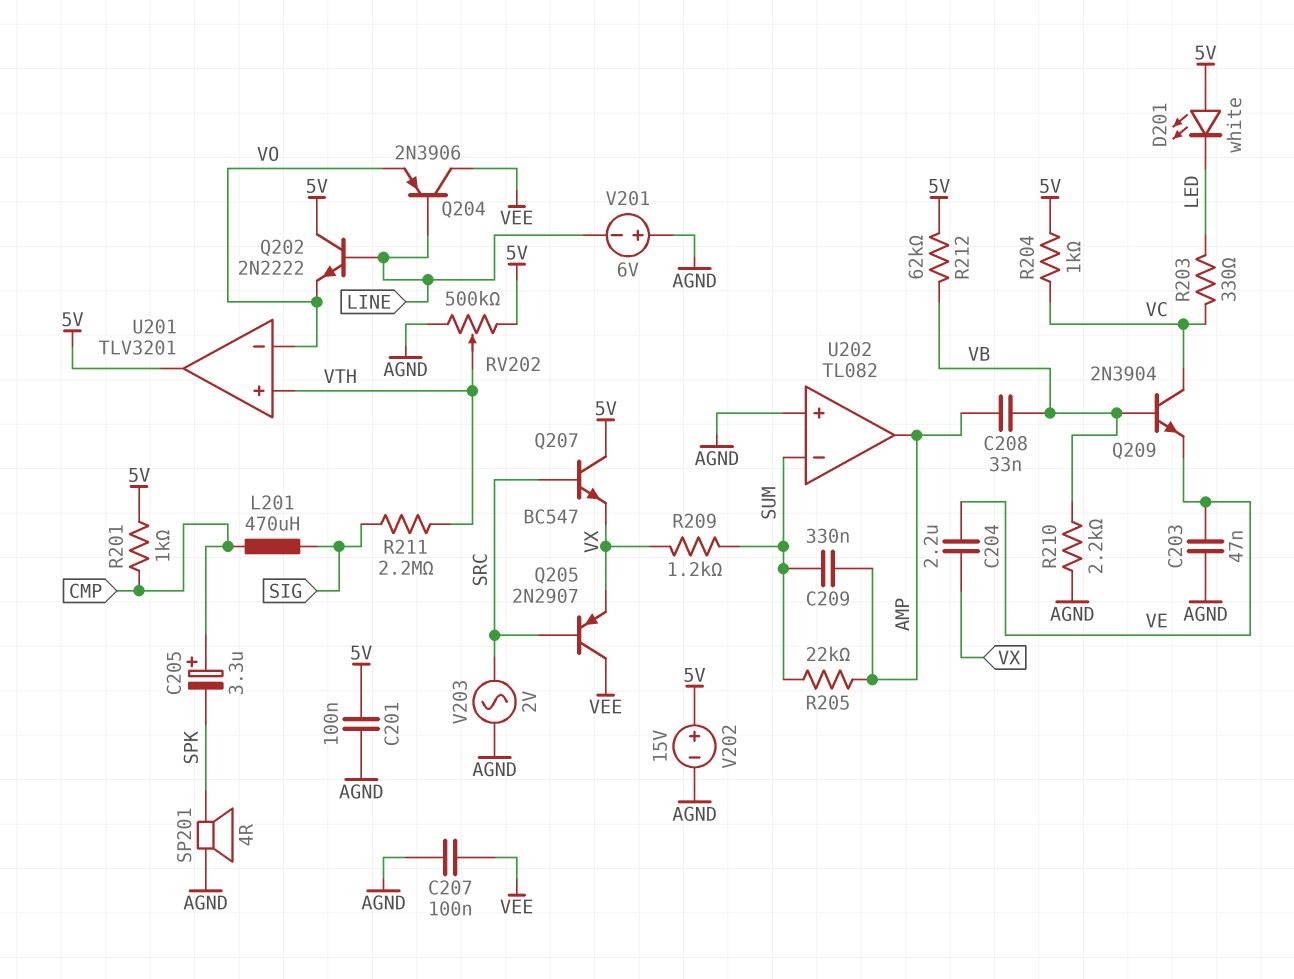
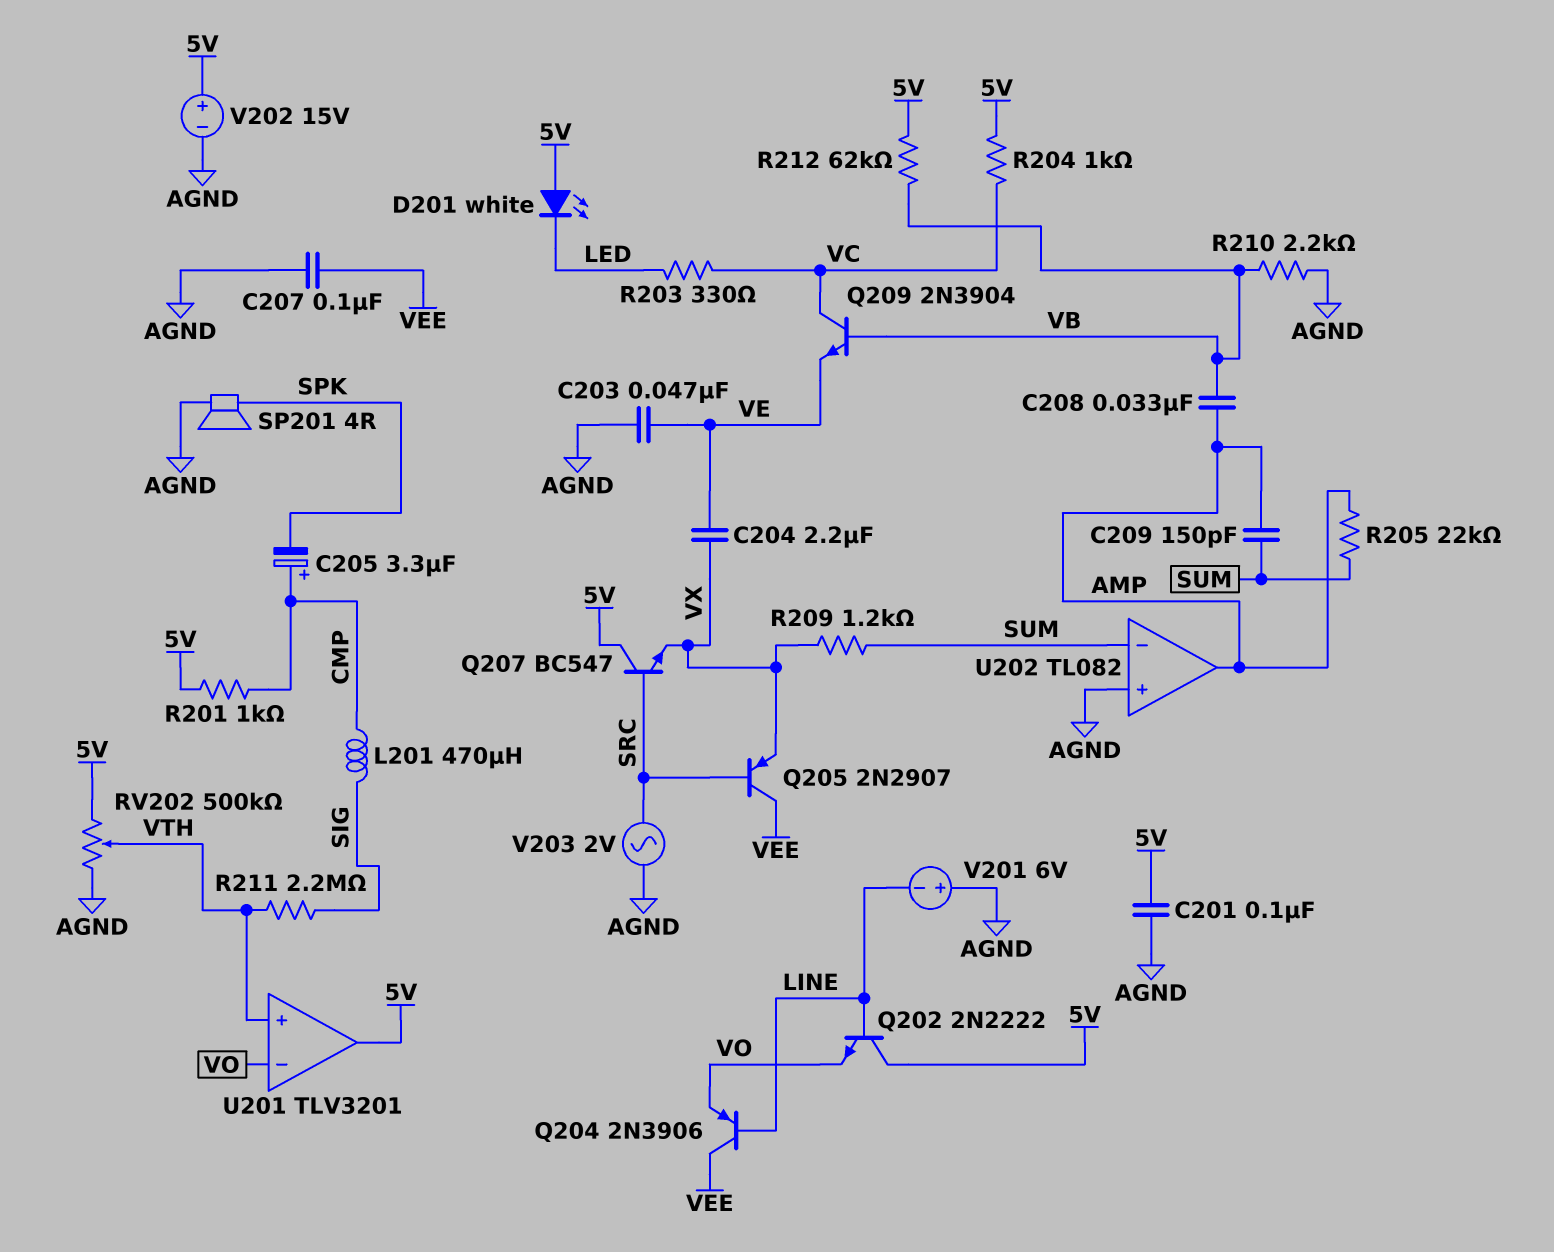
C209: 330nF (AMP, SUM) -> 150pF (AMP, SUM)

